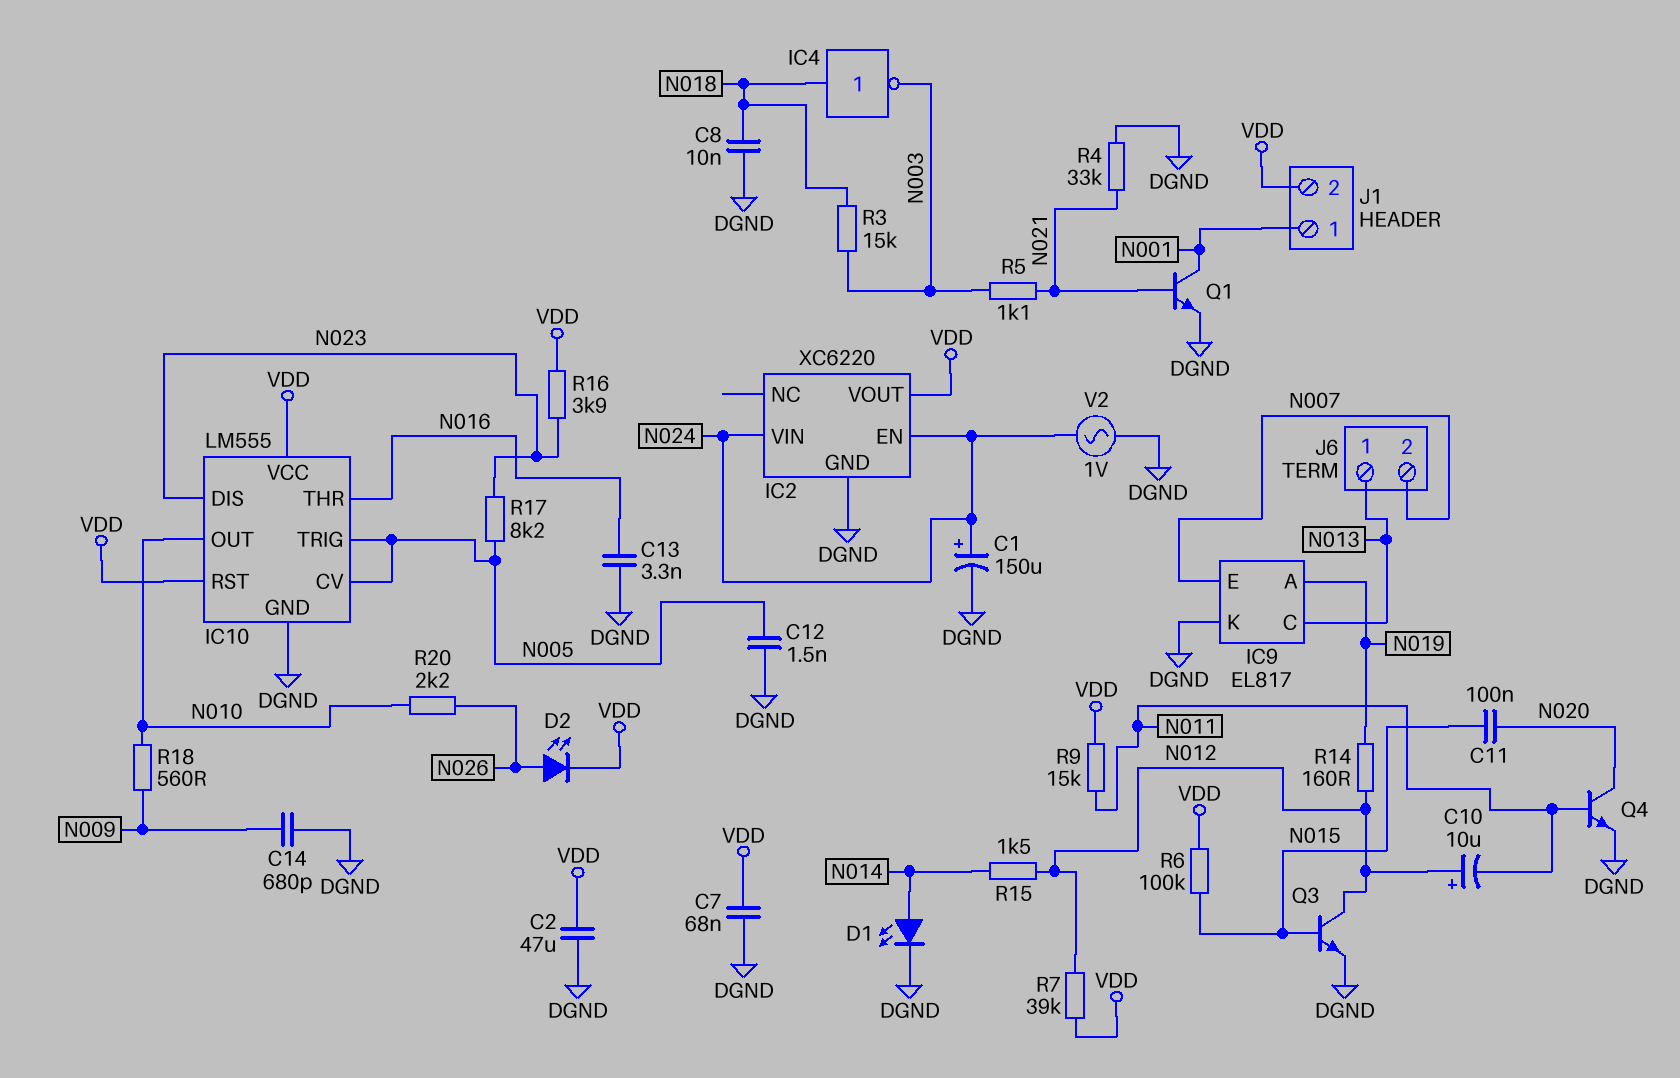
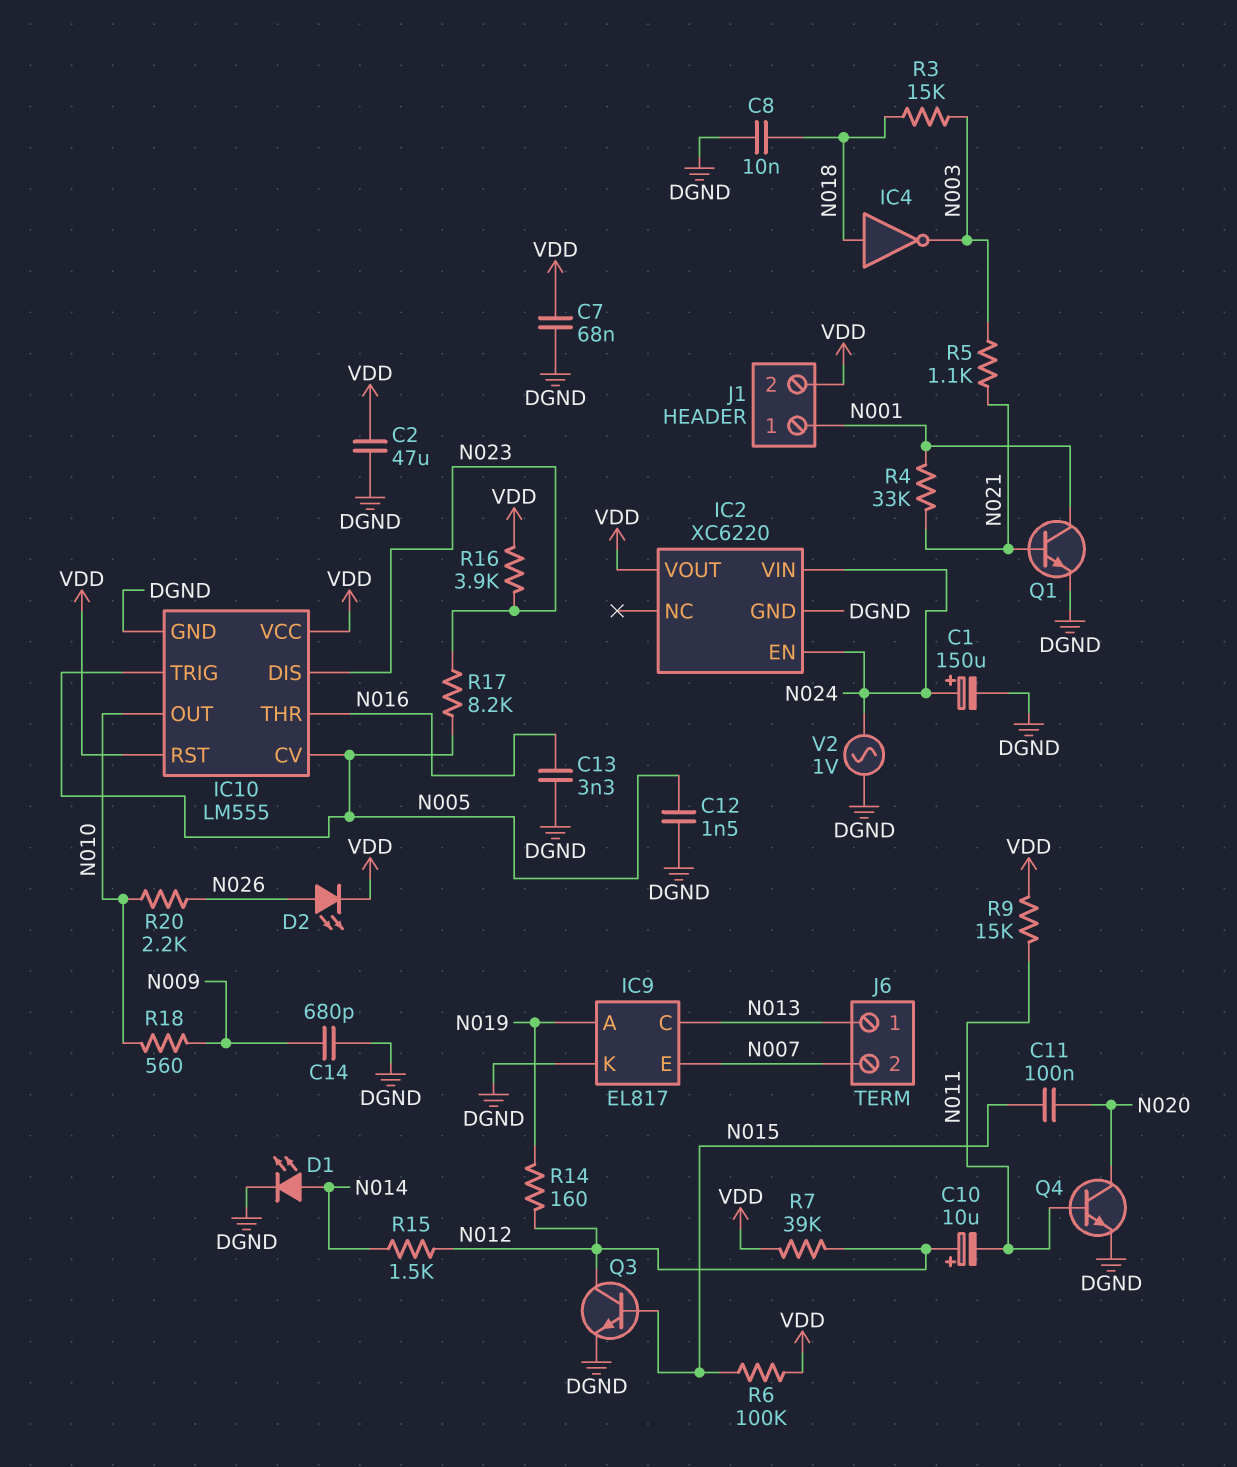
R4: 33k (DGND, N021) -> 33k (N001, N021)

